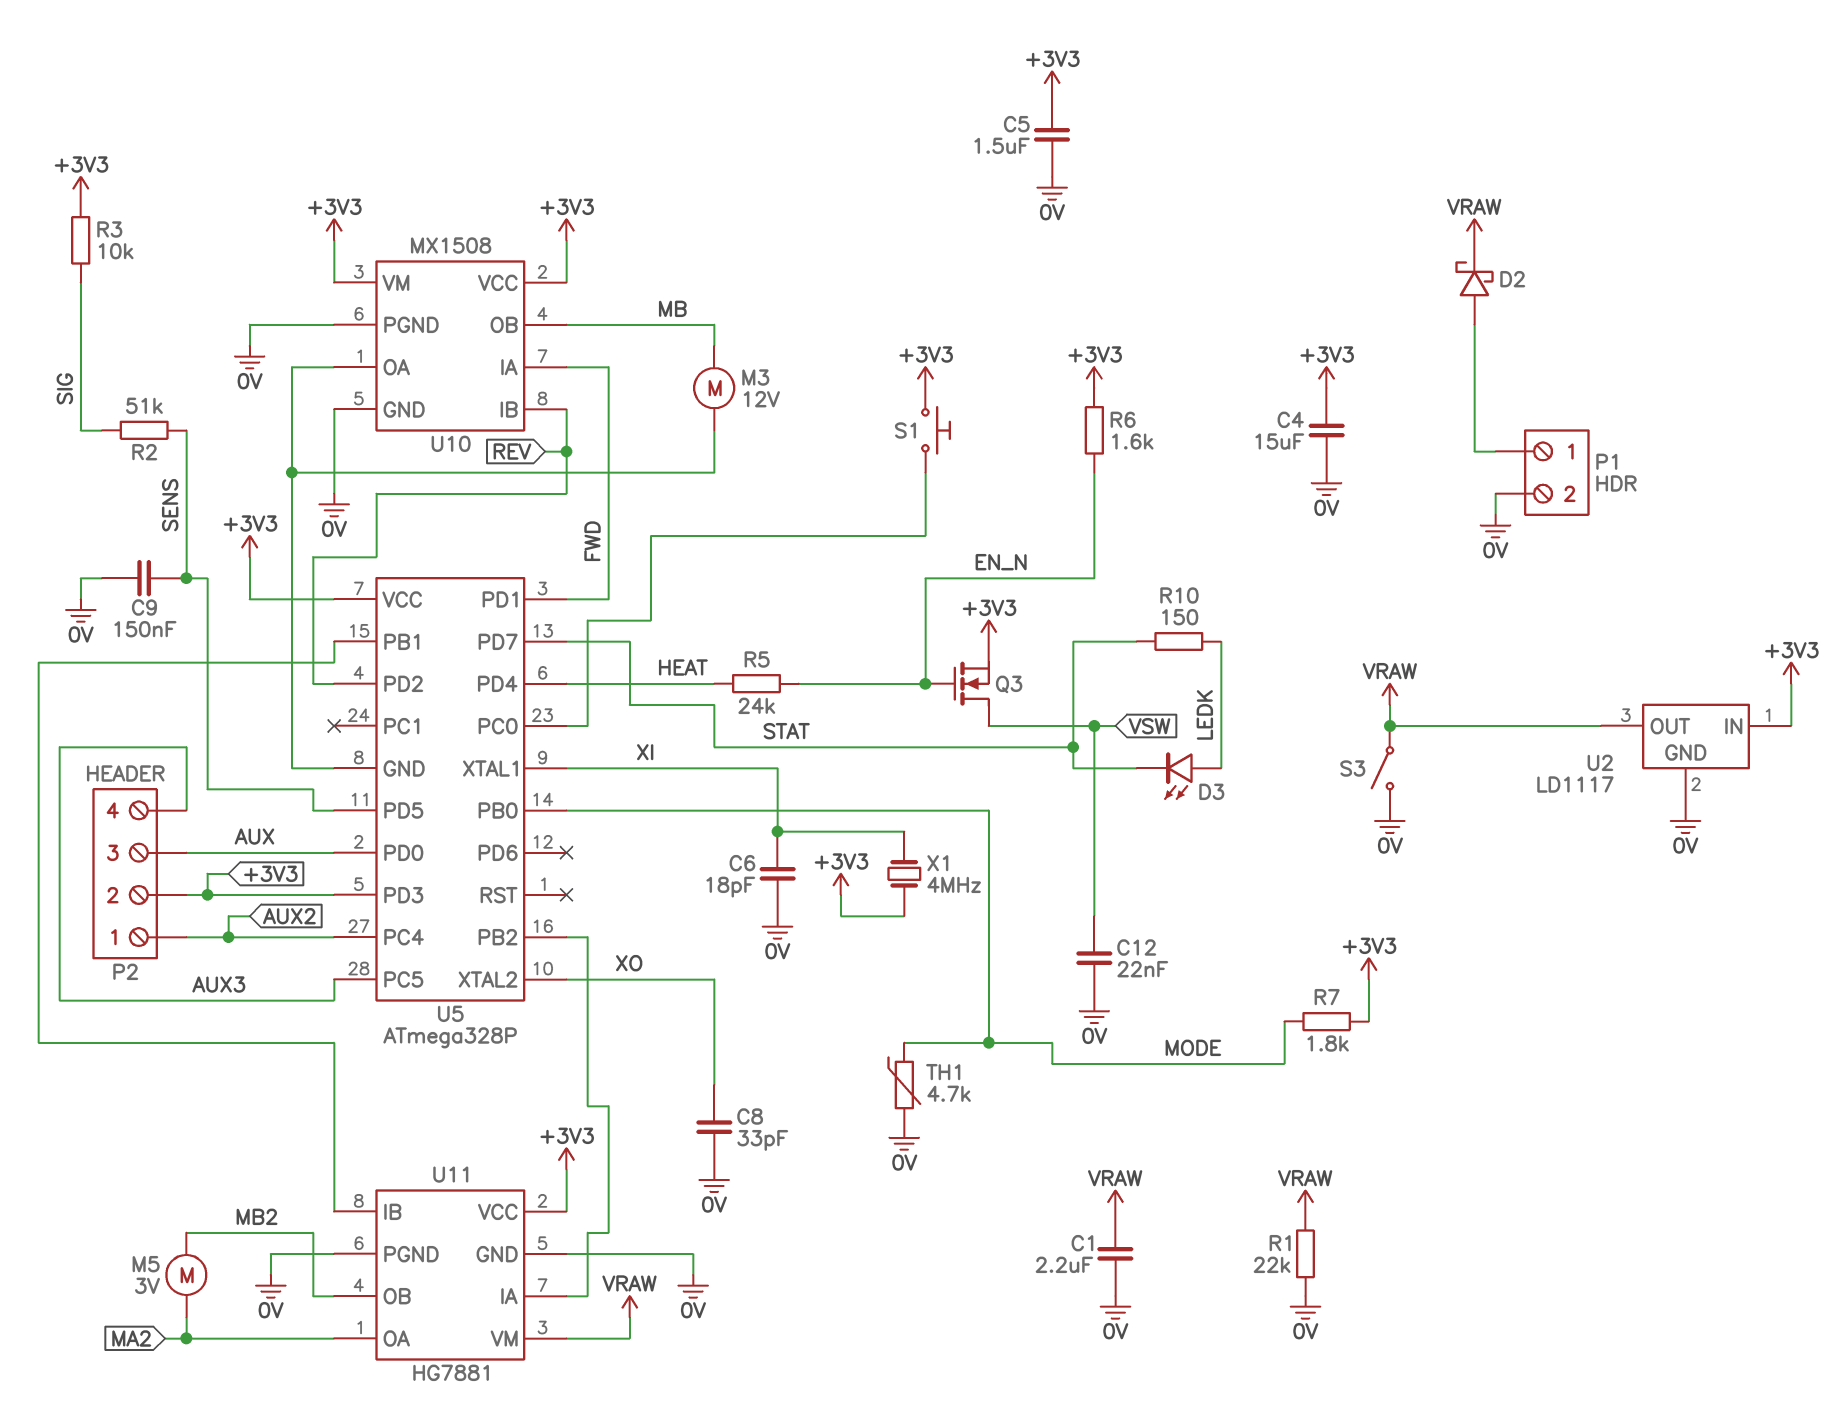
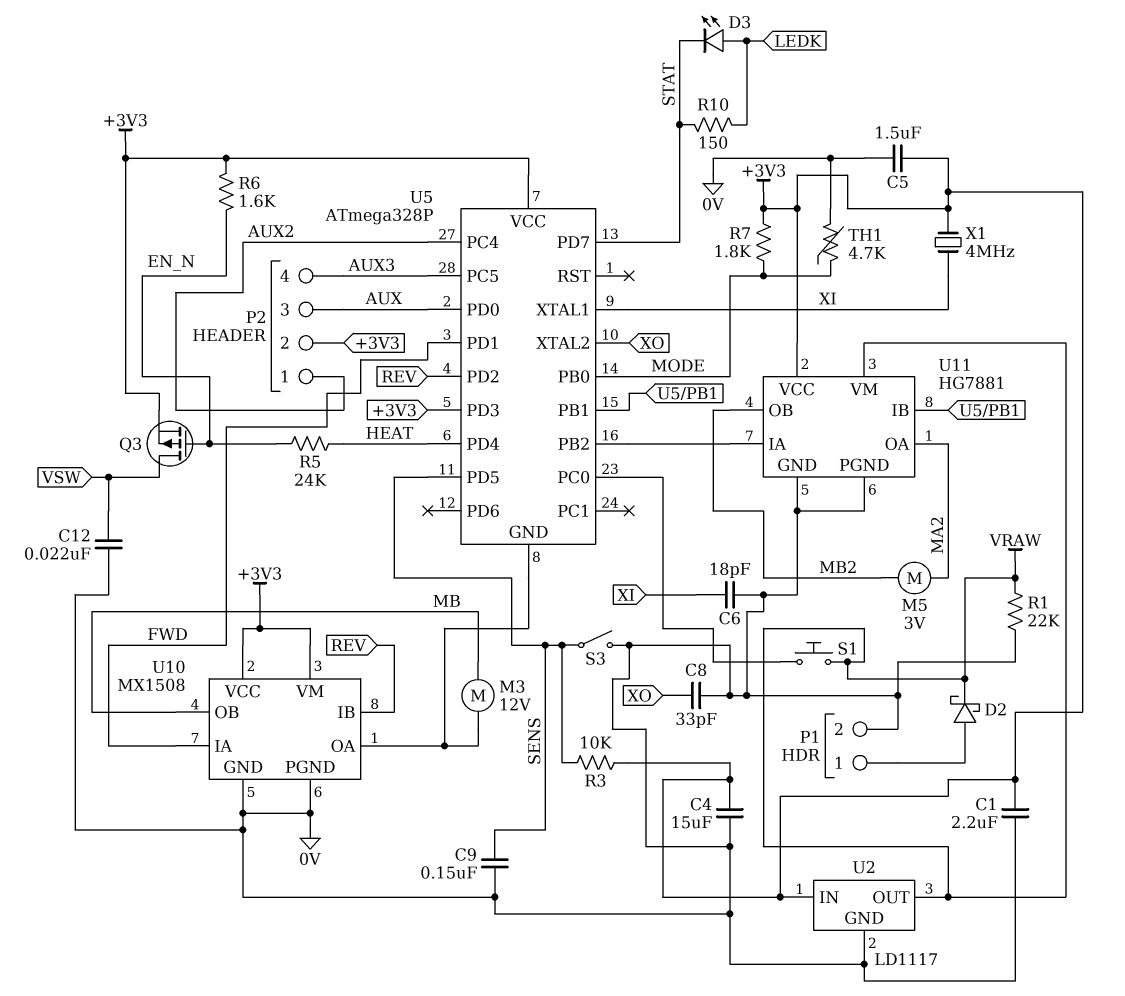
C1: 2.2uF (0V, VRAW) -> 2.2uF (+3V3, 0V)
Q3: NMOS (G EN_N, D VSW, S +3V3) -> PMOS (G EN_N, D VSW, S +3V3)
R2: 51k (SENS, SIG) -> none
R3: 10k (+3V3, SIG) -> 10k (+3V3, SENS)
S1: button (+3V3, U5/PC0) -> button (U5/PC0, VRAW)
S3: switch (0V, VRAW) -> switch (0V, SENS)

